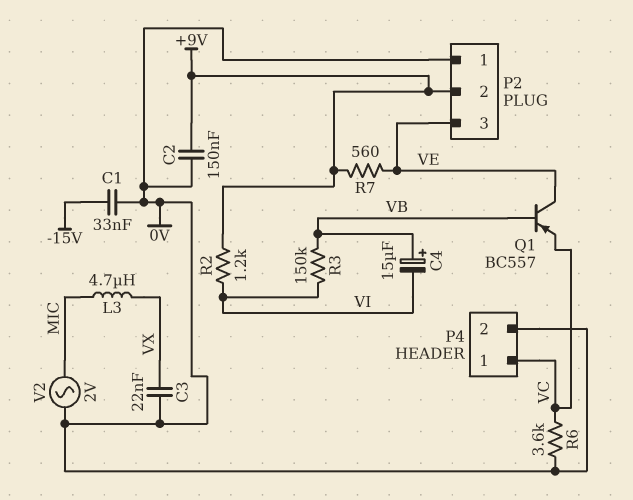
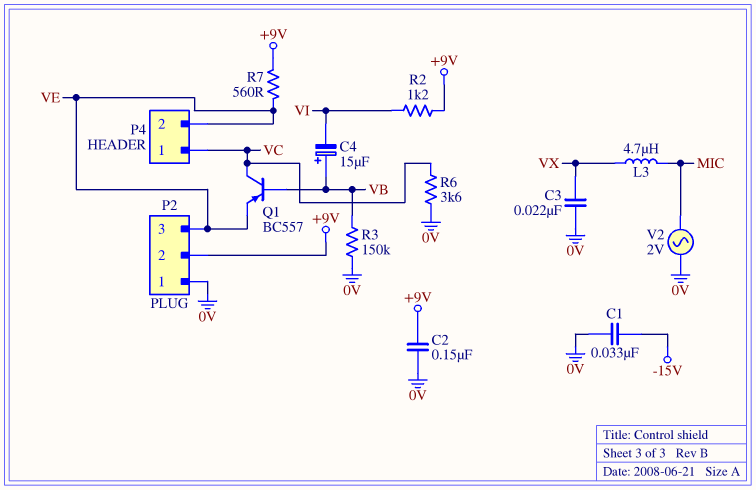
P4 pin 2: 0V -> VE
Q1: PNP BC557 (B VB, C VE, E VC) -> PNP BC557 (B VB, C VC, E VE)
R3: 150k (VB, VI) -> 150k (0V, VB)

